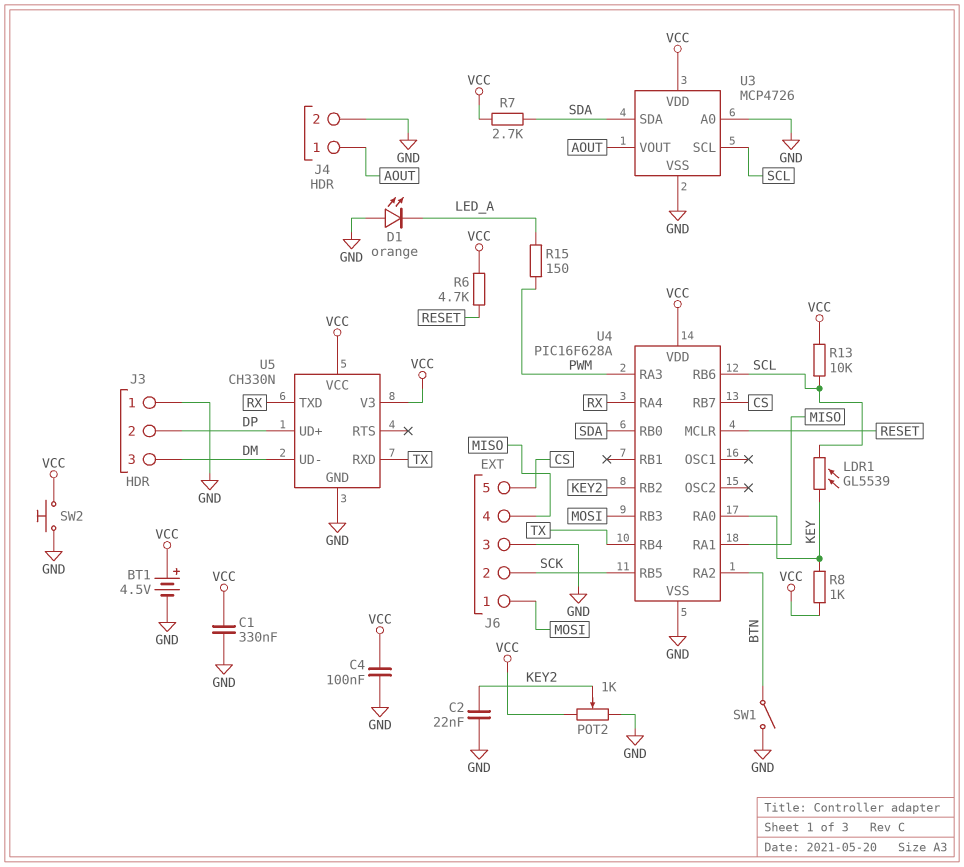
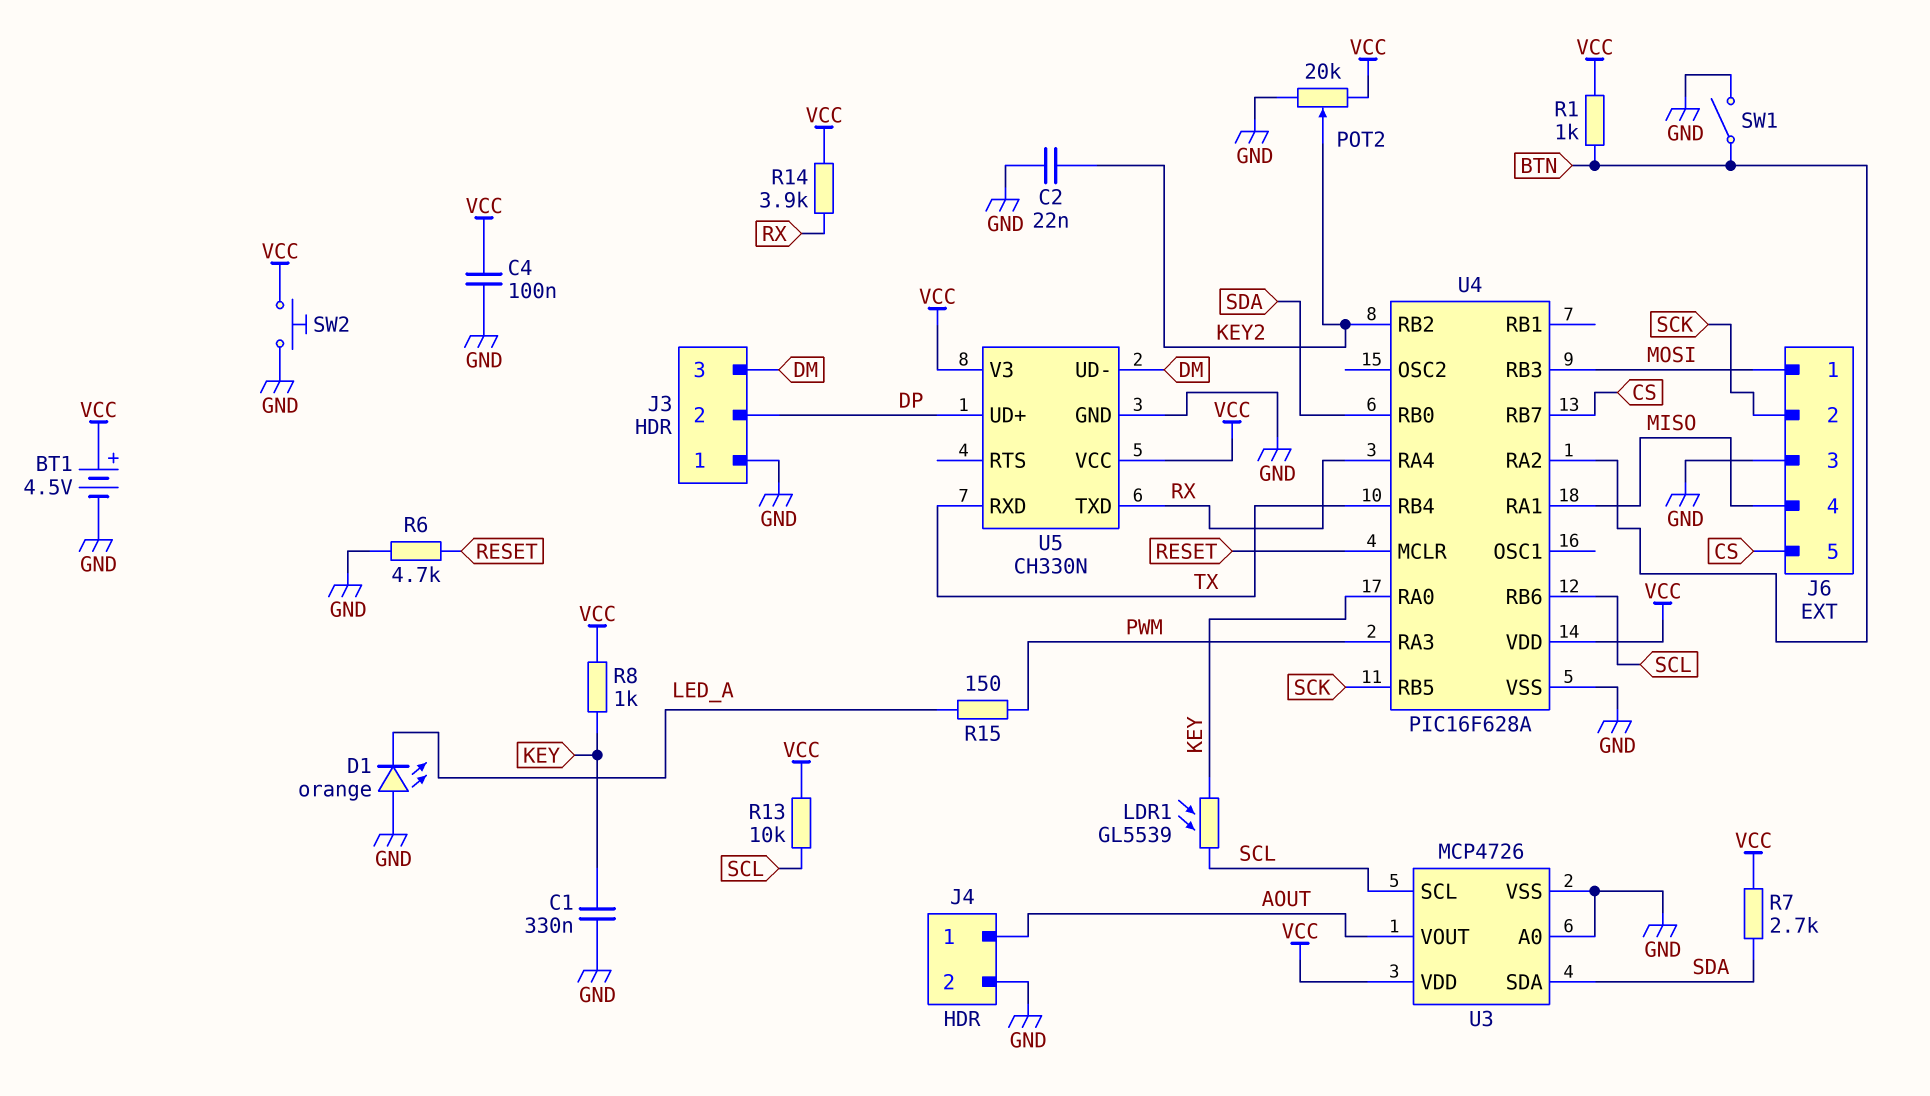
C1: 330nF (GND, VCC) -> 330nF (GND, KEY)
POT2: 1k (GND, VCC, wiper KEY2) -> 20k (GND, VCC, wiper KEY2)
R1: none -> 1k (BTN, VCC)
R6: 4.7k (RESET, VCC) -> 4.7k (GND, RESET)
R14: none -> 3.9k (RX, VCC)

